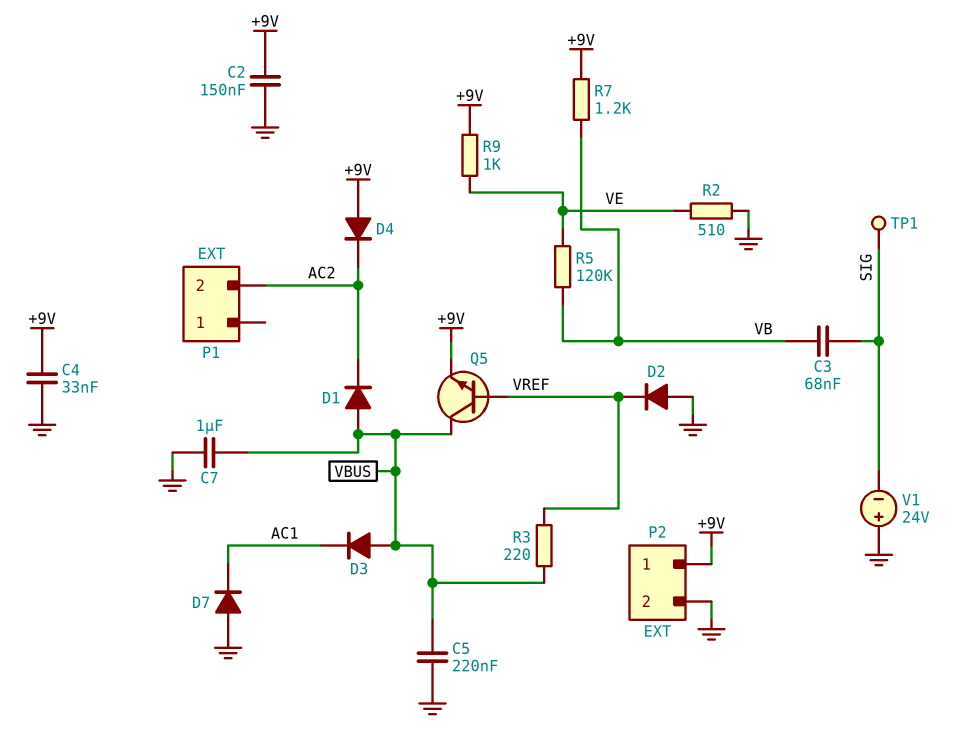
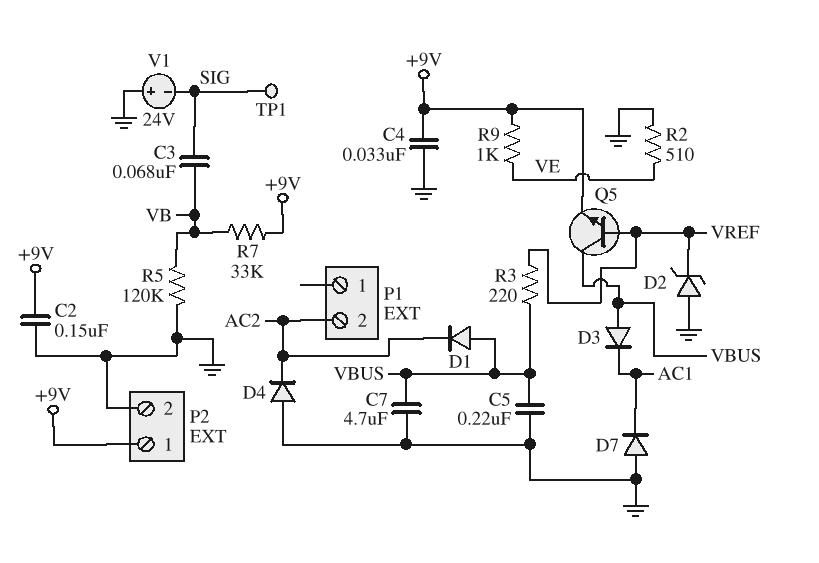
C7: 1uF (GND, VBUS) -> 4.7uF (GND, VBUS)
D2: diode (A GND, K VREF) -> zener (A GND, K VREF)
D4: diode (A +9V, K AC2) -> diode (A GND, K AC2)
R5: 120k (VB, VE) -> 120k (GND, VB)
R7: 1.2k (+9V, VB) -> 33k (+9V, VB)

